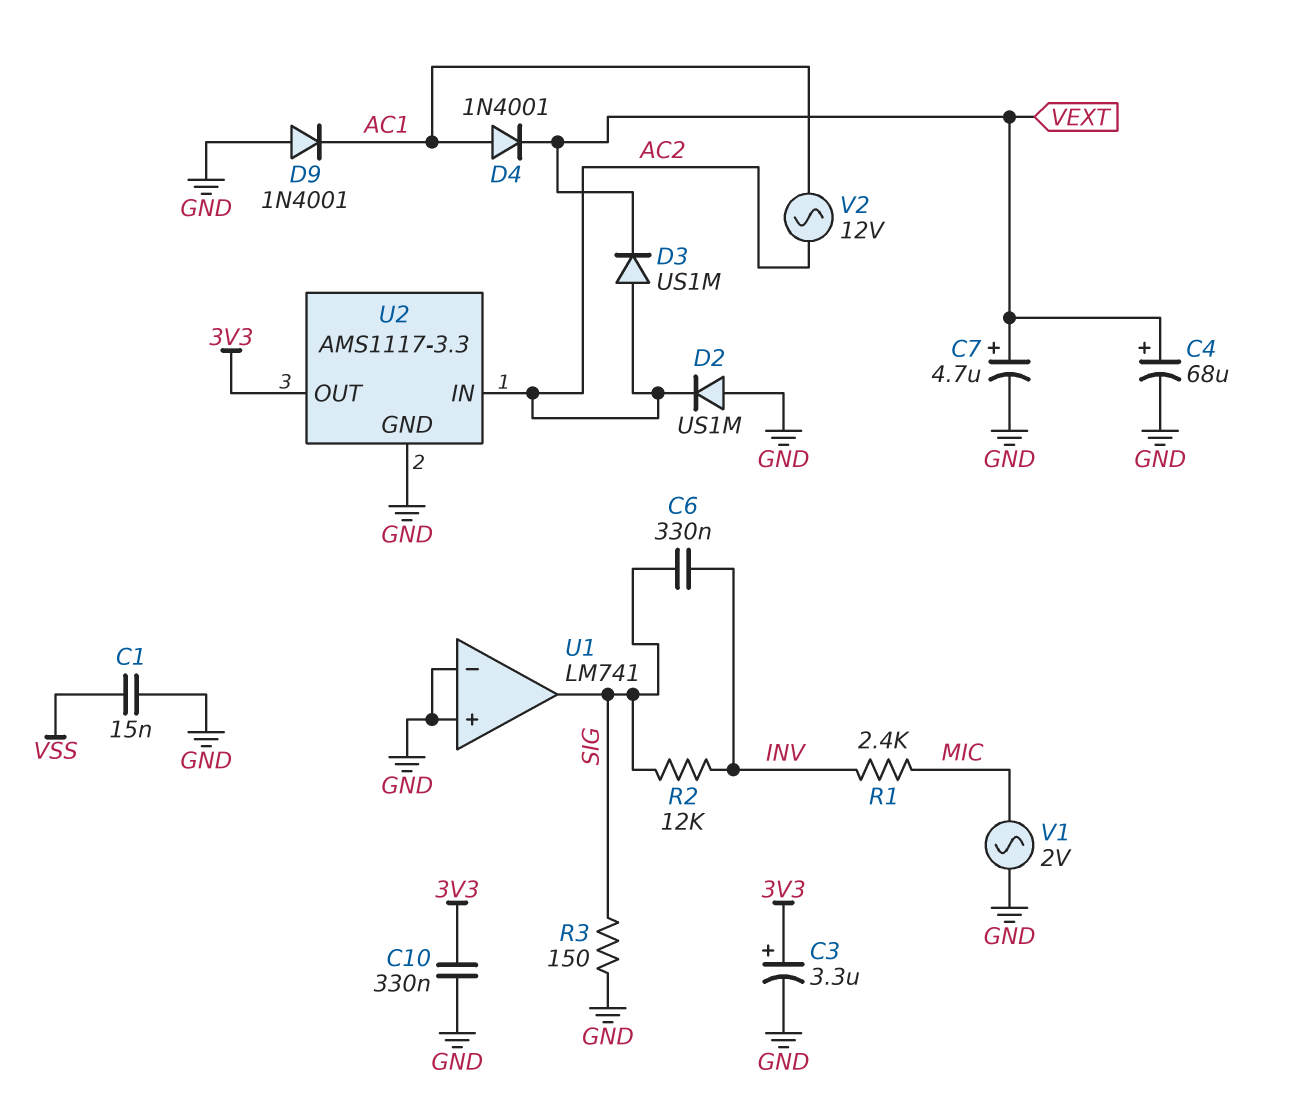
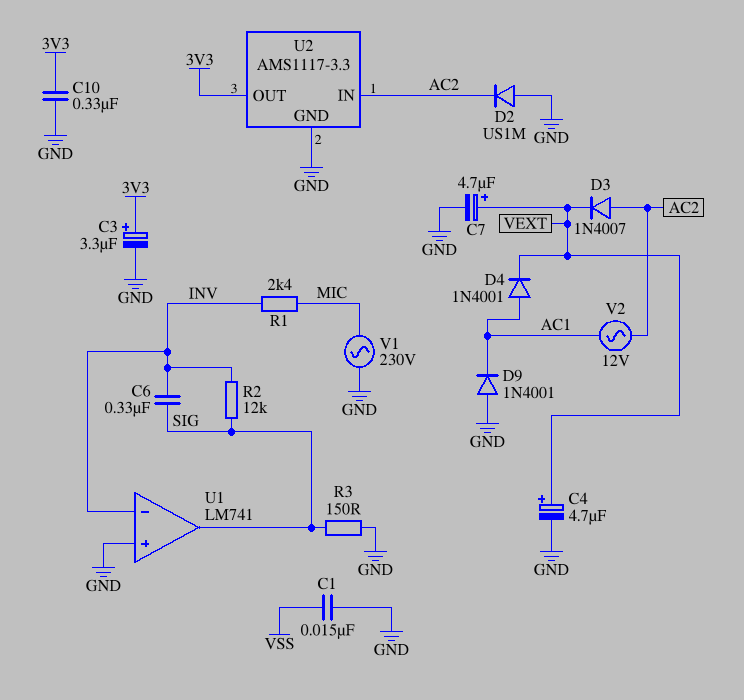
C4: 68uF (plus VEXT, minus GND) -> 4.7uF (plus VEXT, minus GND)
D3: diode US1M (A AC2, K VEXT) -> diode 1N4007 (A AC2, K VEXT)
U1 pin in-: GND -> INV
V1: AC 2V (GND, MIC) -> AC 230V (GND, MIC)

